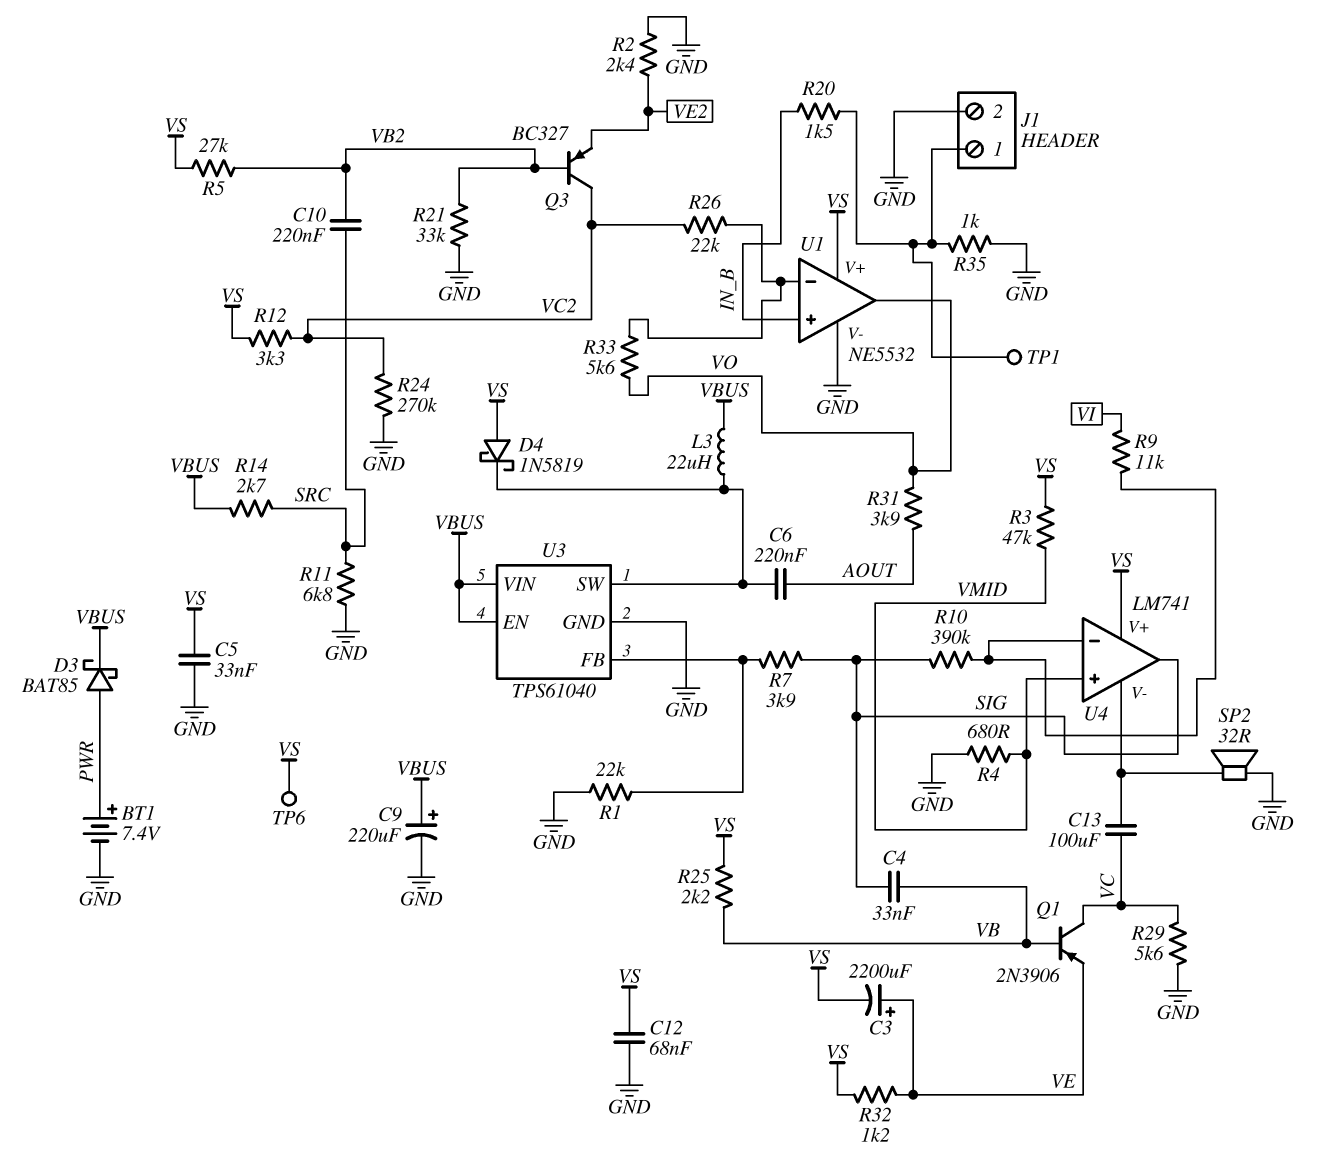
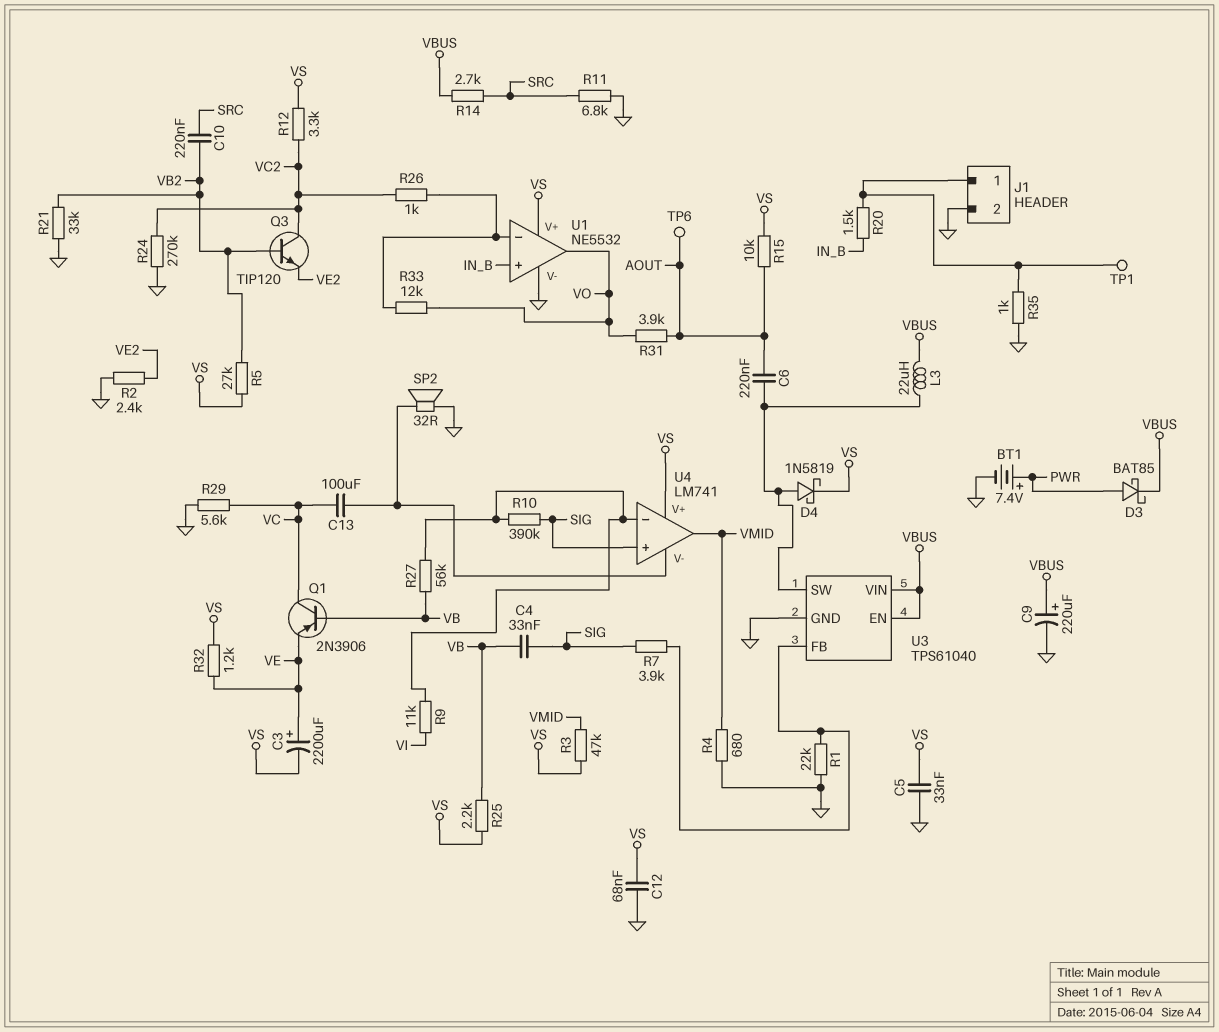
D4: schottky 1N5819 (A VS, K U3/SW) -> schottky 1N5819 (A U3/SW, K VS)
Q3: PNP BC327 (B VB2, C VC2, E VE2) -> NPN TIP120 (B VB2, C VC2, E VE2)
R15: none -> 10k (AOUT, VS)
R26: 22k (U1/in-, VC2) -> 1k (U1/in-, VC2)
R27: none -> 56k (U4/in-, VB)
R33: 5.6k (U1/in-, VO) -> 12k (U1/in-, VO)
TP6: test point (VS) -> test point (AOUT)
U4 pin in+: VMID -> SIG
U4 pin out: SIG -> VMID

